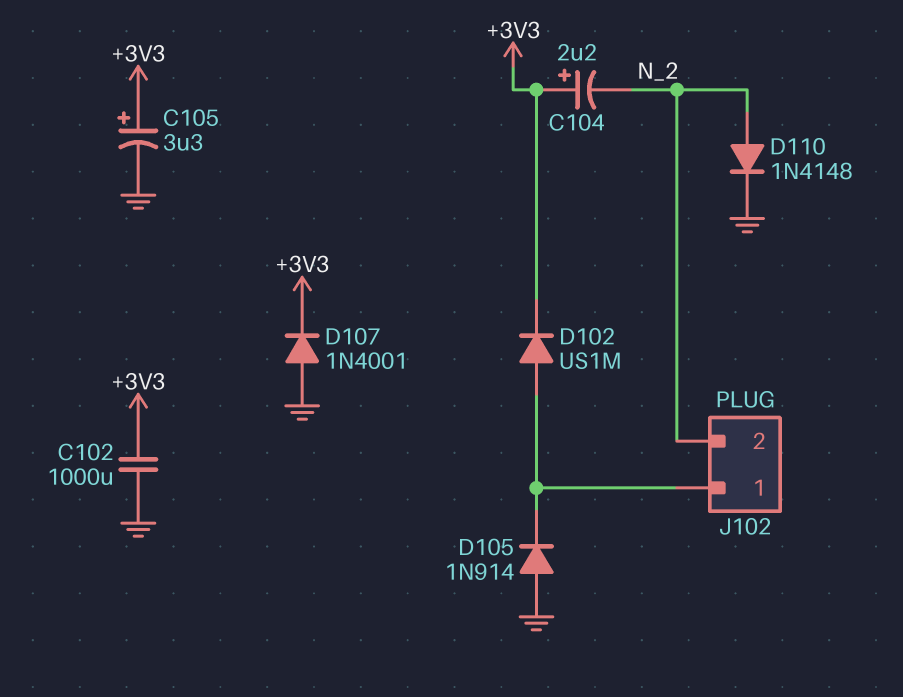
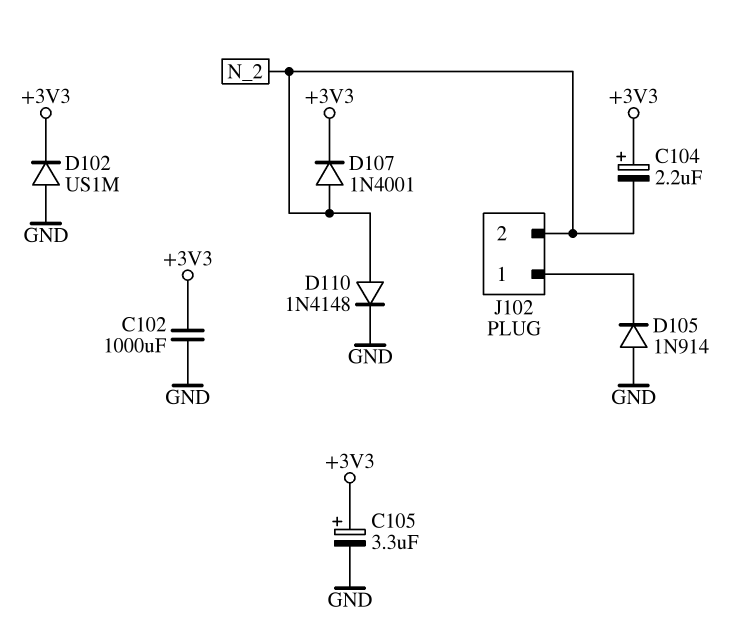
D102: diode US1M (A J102/1, K +3V3) -> diode US1M (A GND, K +3V3)
D107: diode 1N4001 (A GND, K +3V3) -> diode 1N4001 (A N_2, K +3V3)

